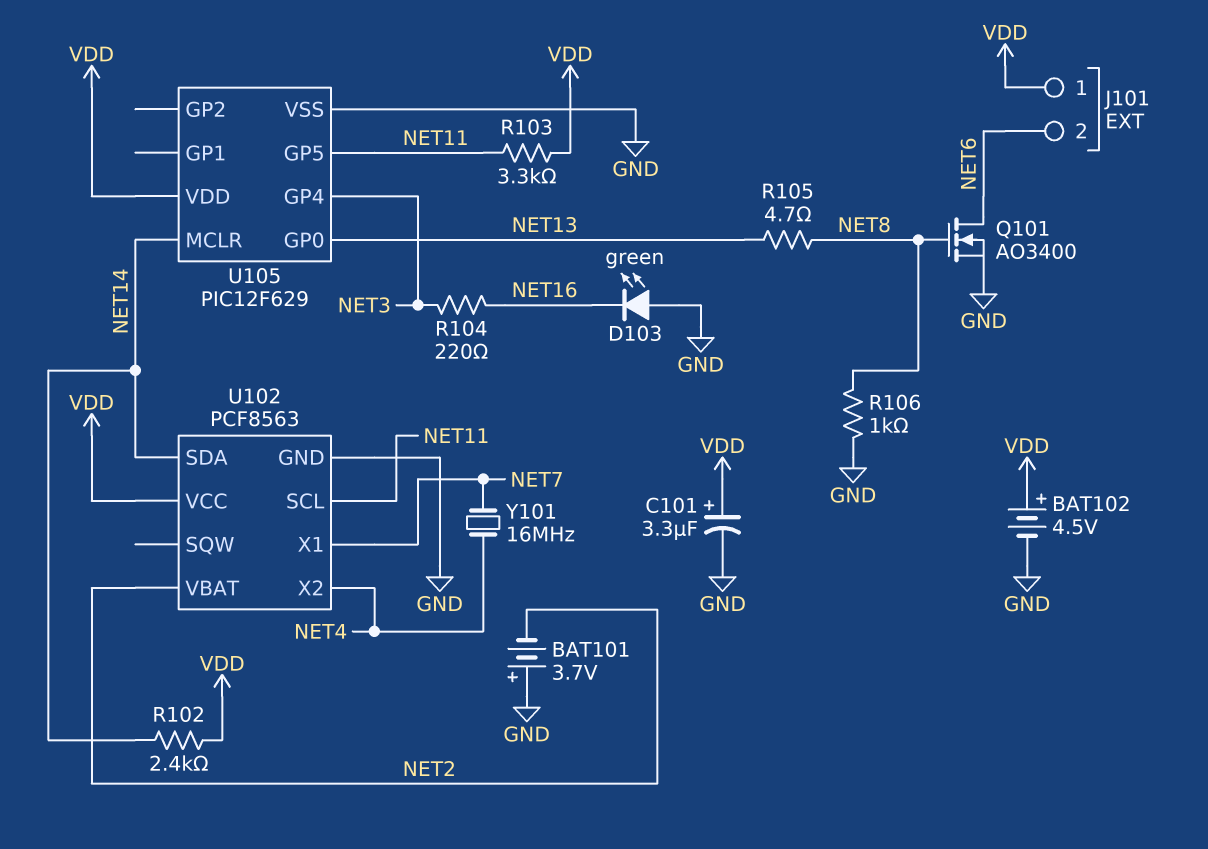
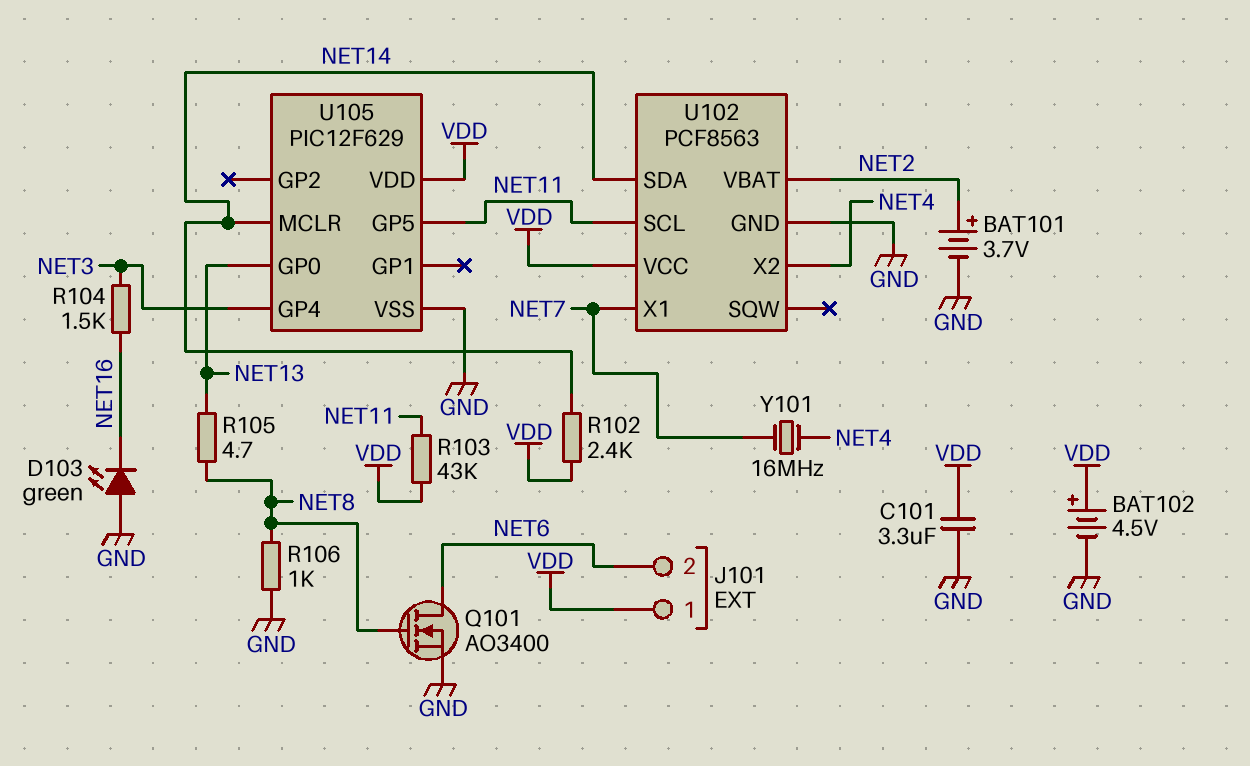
BAT101: 3.7V (plus GND, minus NET2) -> 3.7V (plus NET2, minus GND)
C101: 3.3uF (plus VDD, minus GND) -> 3.3uF (GND, VDD)
R103: 3.3k (NET11, VDD) -> 43k (NET11, VDD)
R104: 220 (NET3, NET16) -> 1.5k (NET3, NET16)

